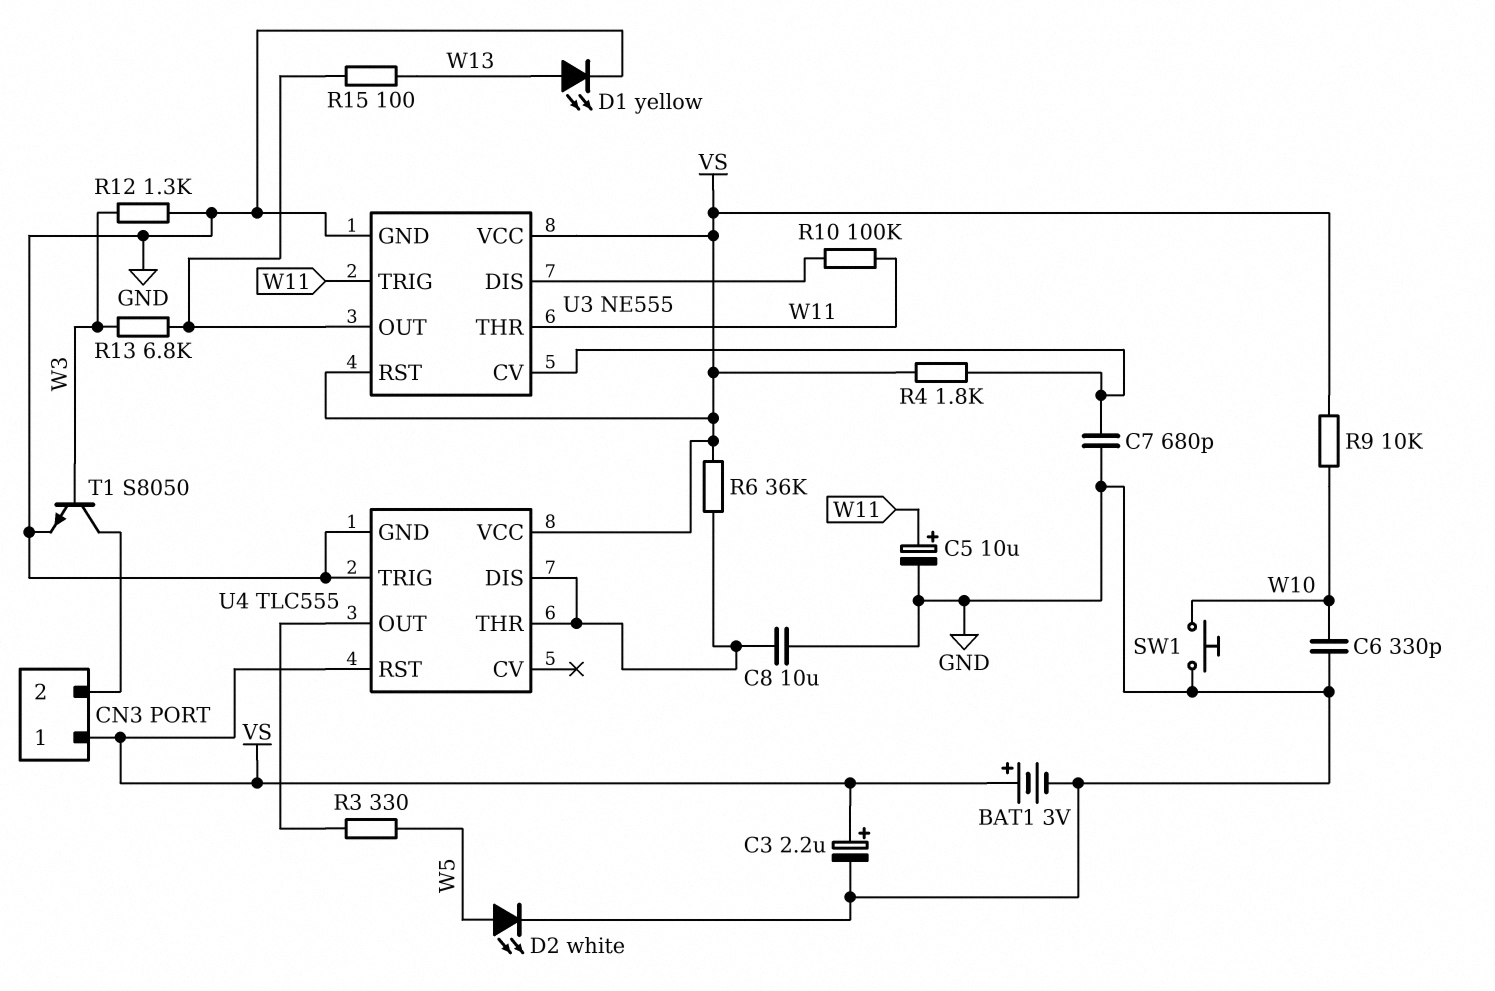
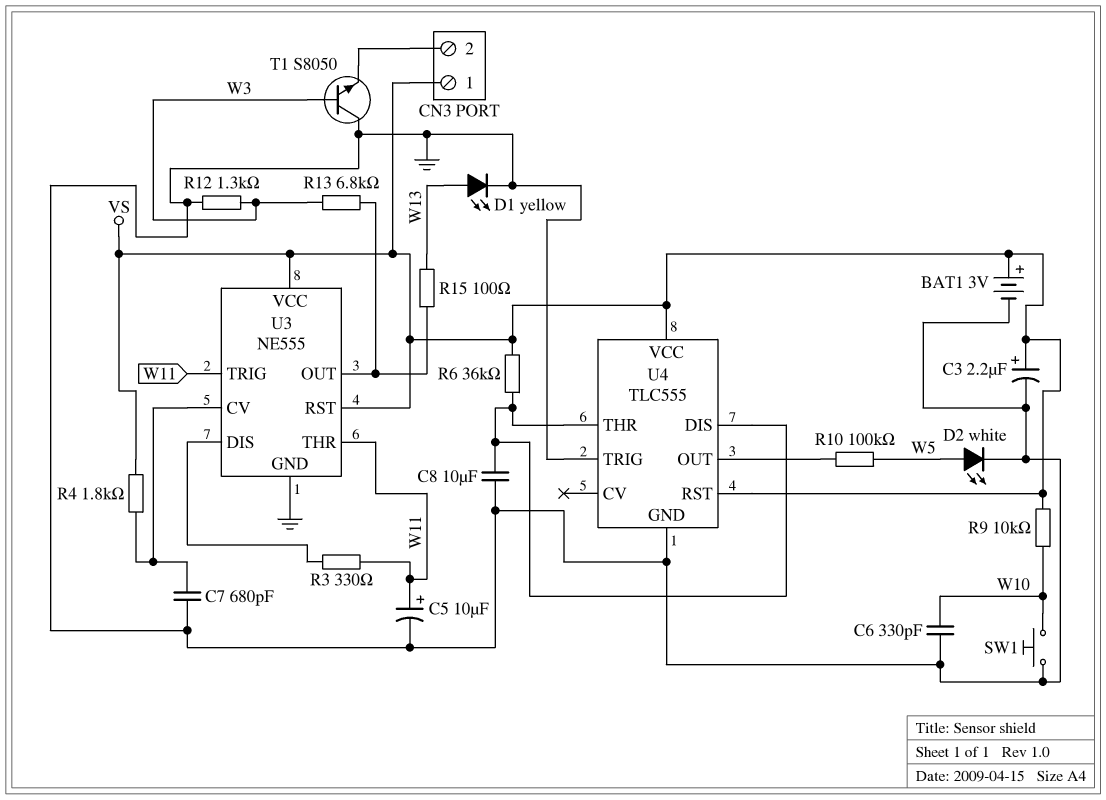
R3: 330 (U4/OUT, W5) -> 330 (U3/DIS, W11)
R10: 100k (U3/DIS, W11) -> 100k (U4/OUT, W5)
T1: NPN S8050 (B W3, C CN3/2, E GND) -> NPN S8050 (B W3, C GND, E CN3/2)

